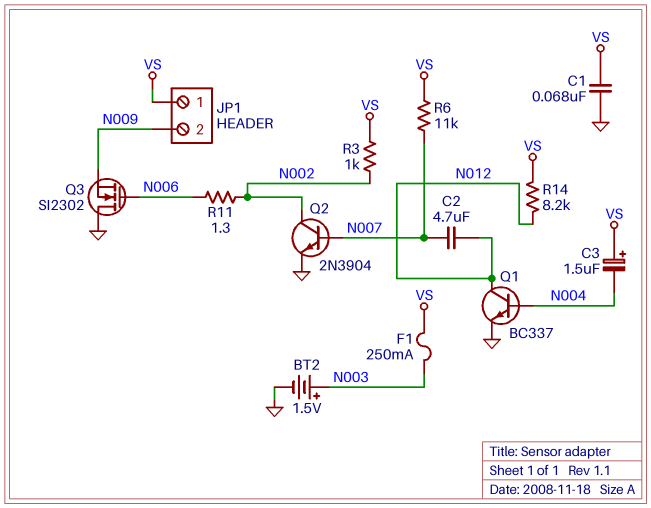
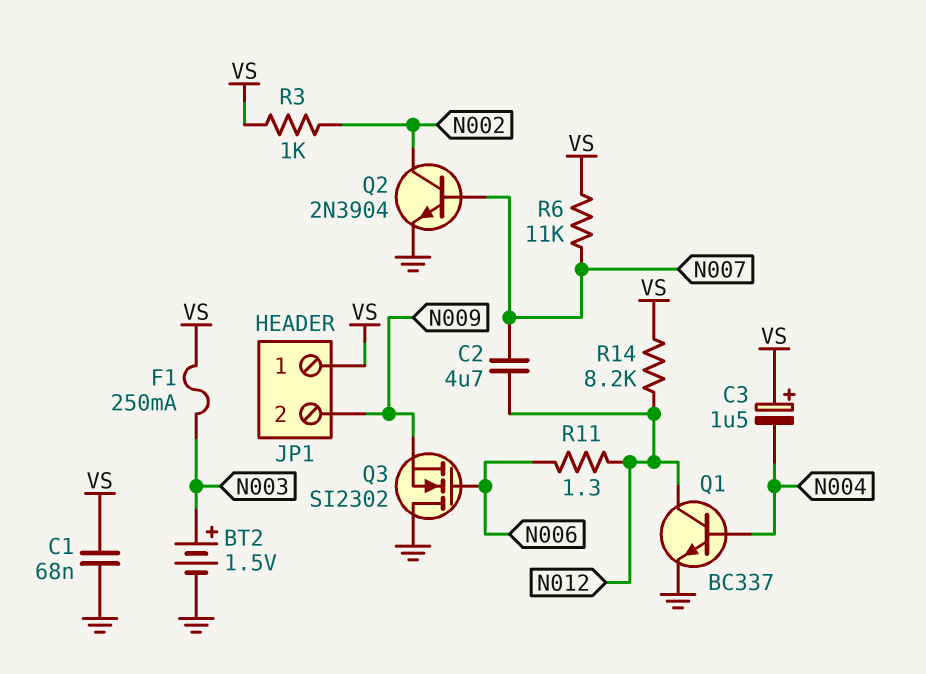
R11: 1.3 (N002, N006) -> 1.3 (N006, N012)

